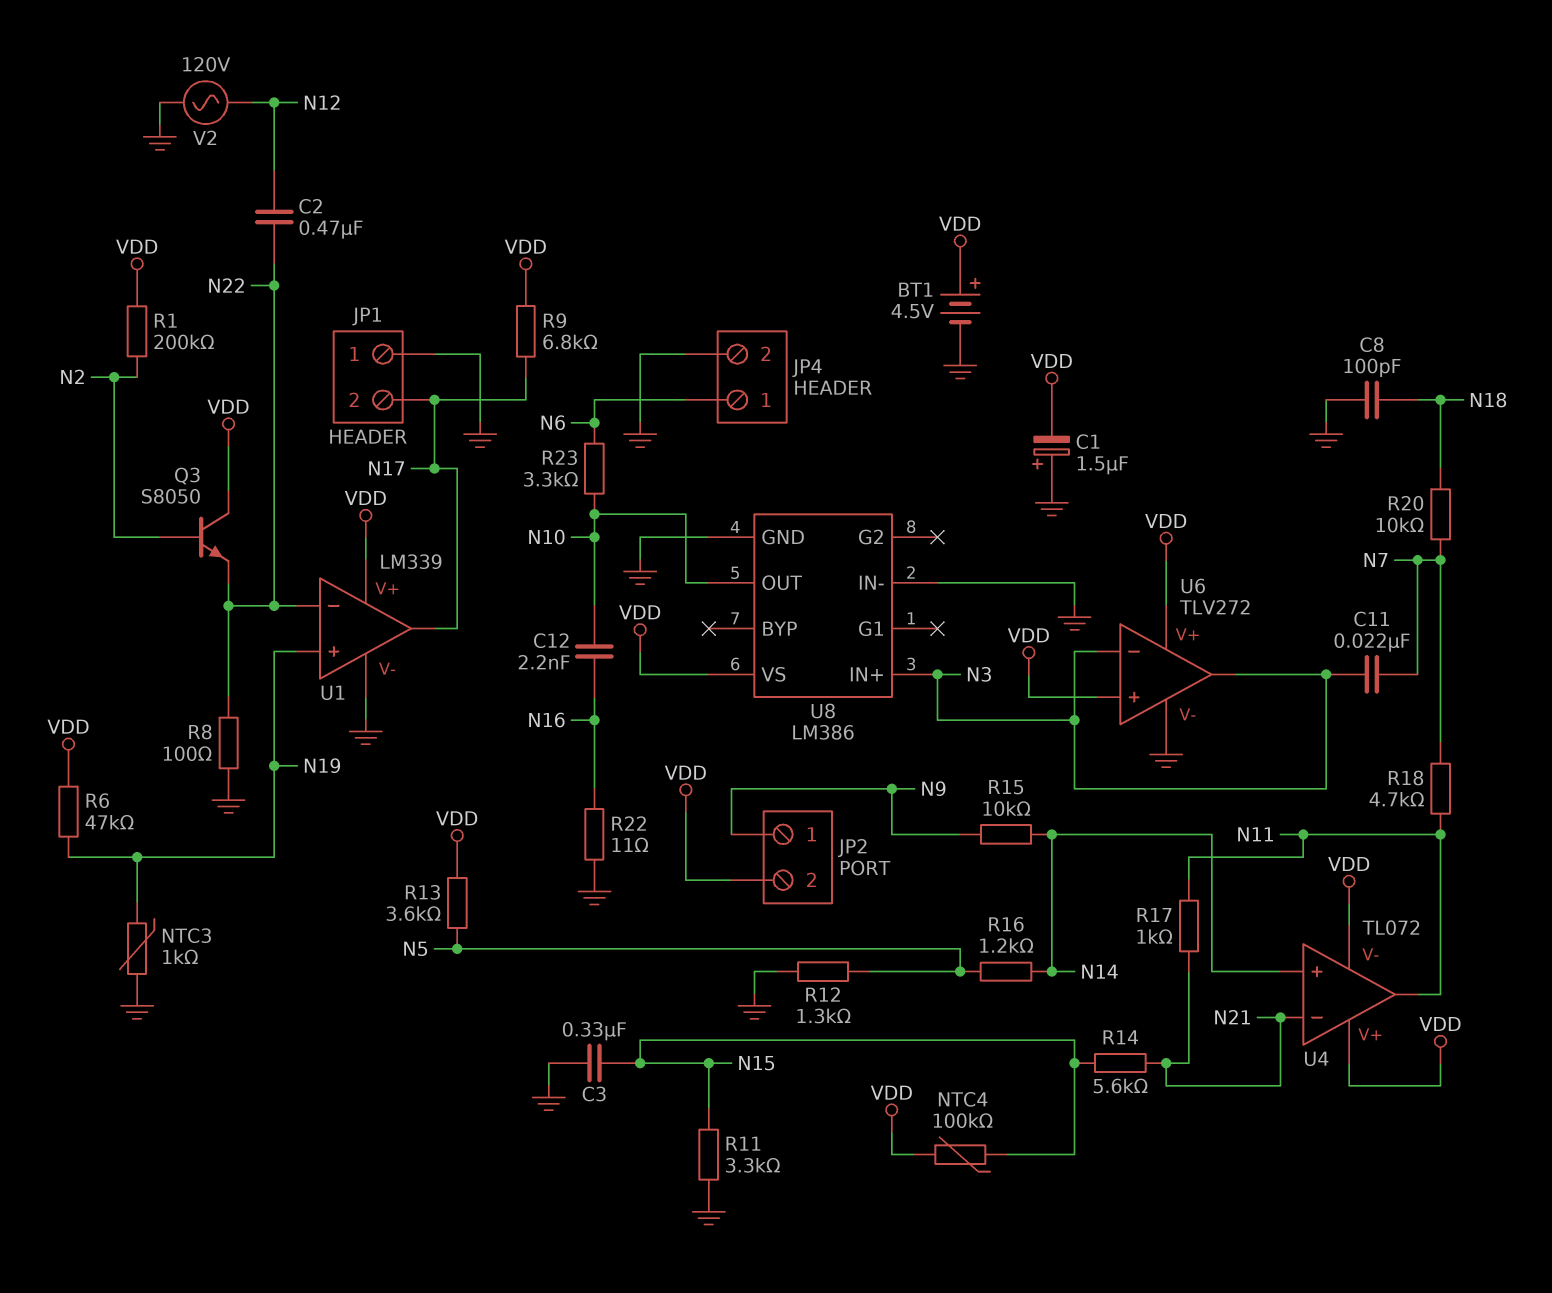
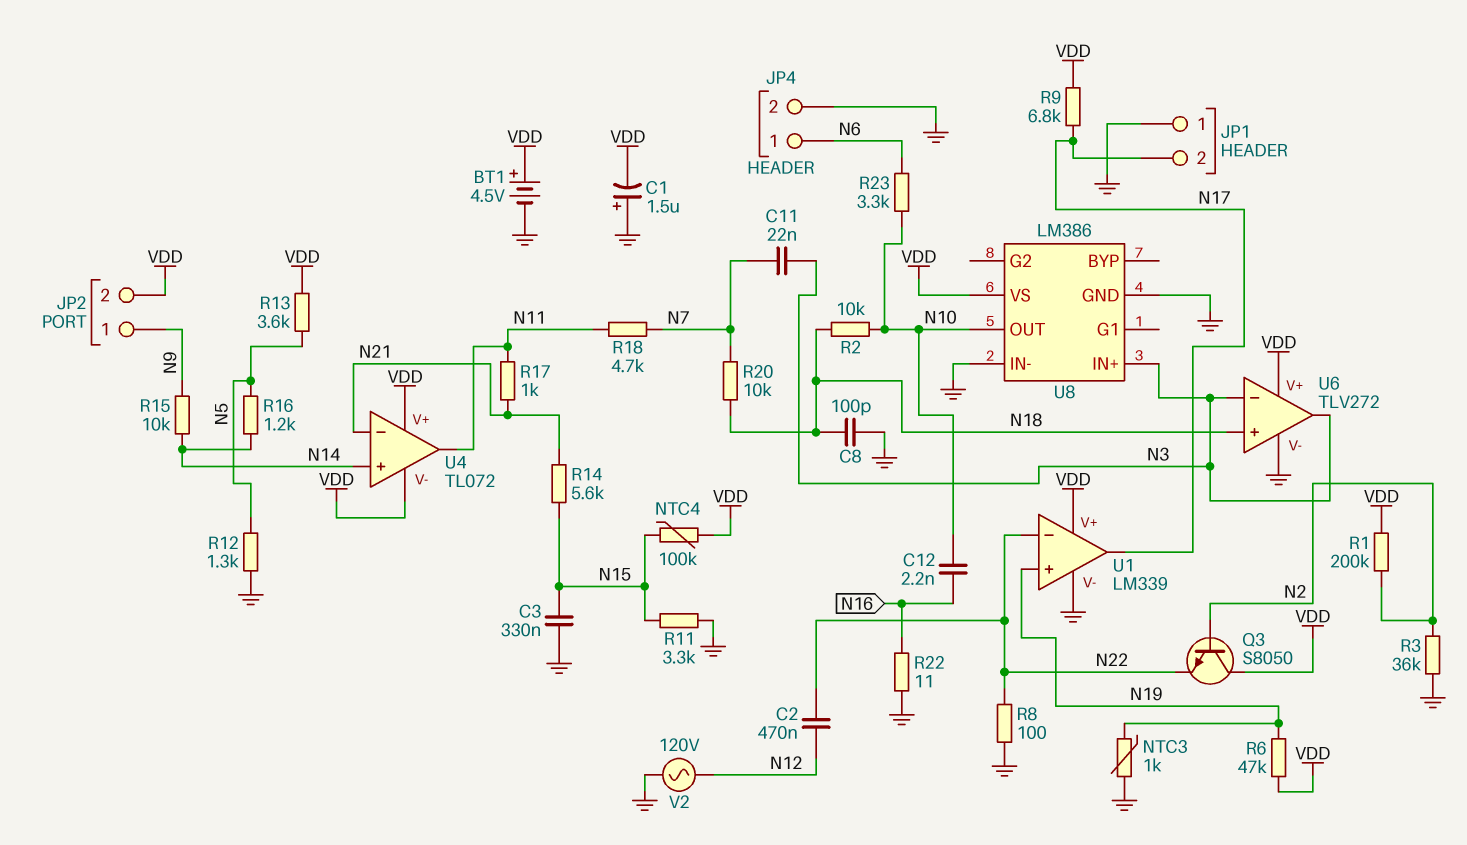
R2: none -> 10k (N10, N18)
R3: none -> 36k (GND, N2)
U6 pin in+: VDD -> N18

